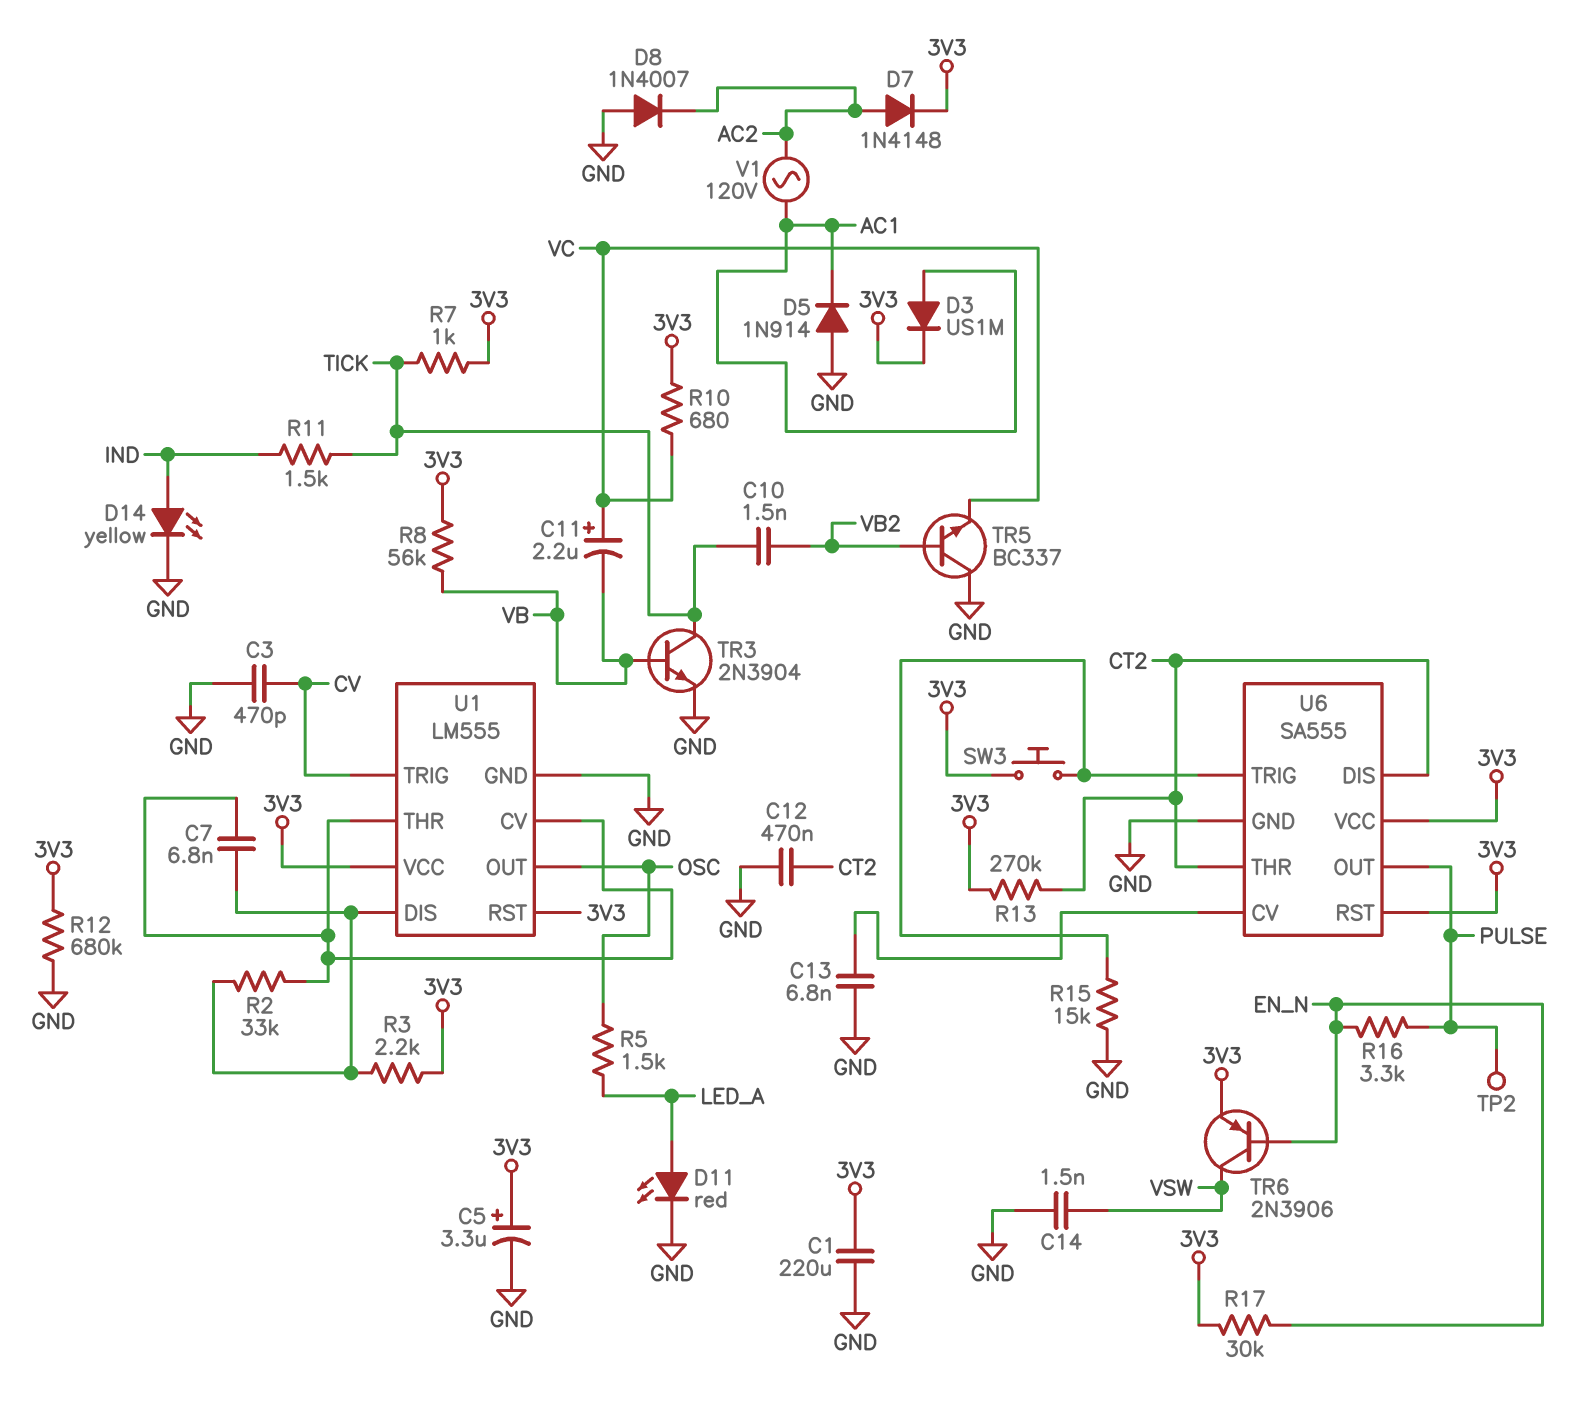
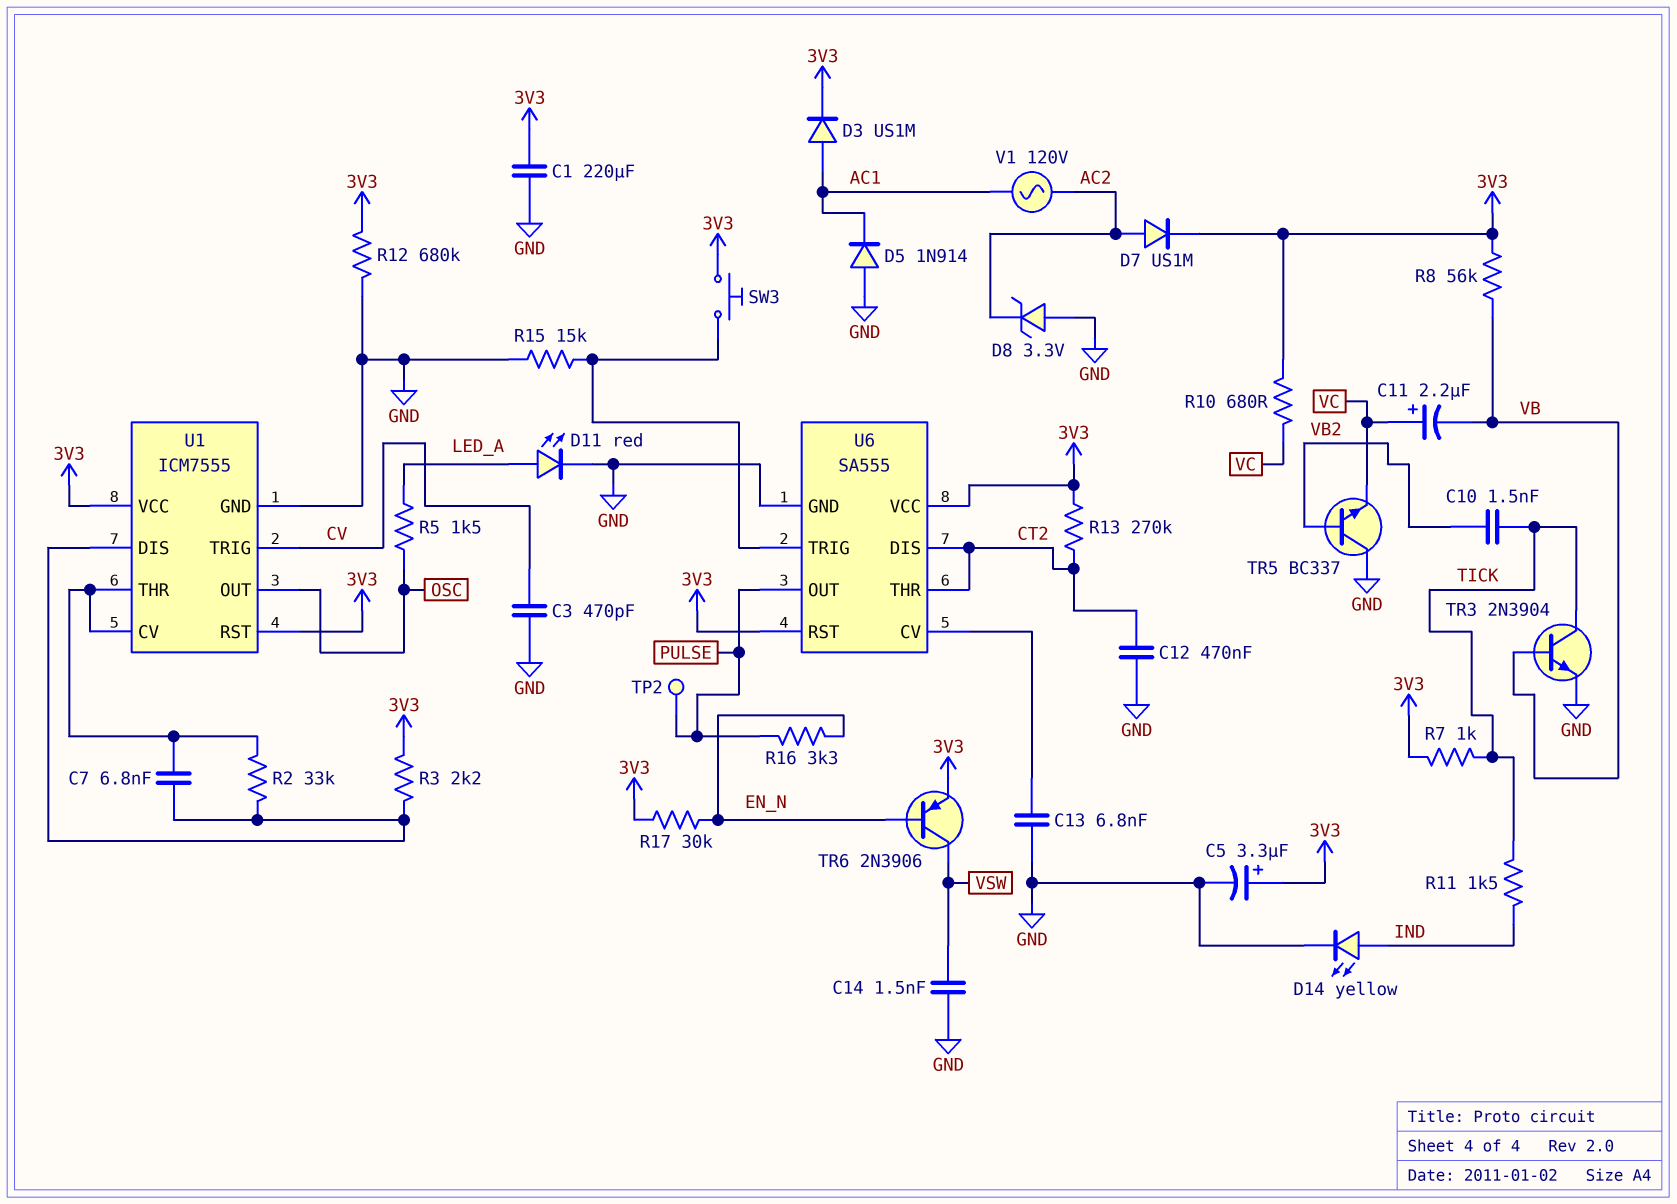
D7: diode 1N4148 (A AC2, K 3V3) -> diode US1M (A AC2, K 3V3)
D8: diode 1N4007 (A GND, K AC2) -> zener 3.3V (A GND, K AC2)
U1: LM555 -> ICM7555

